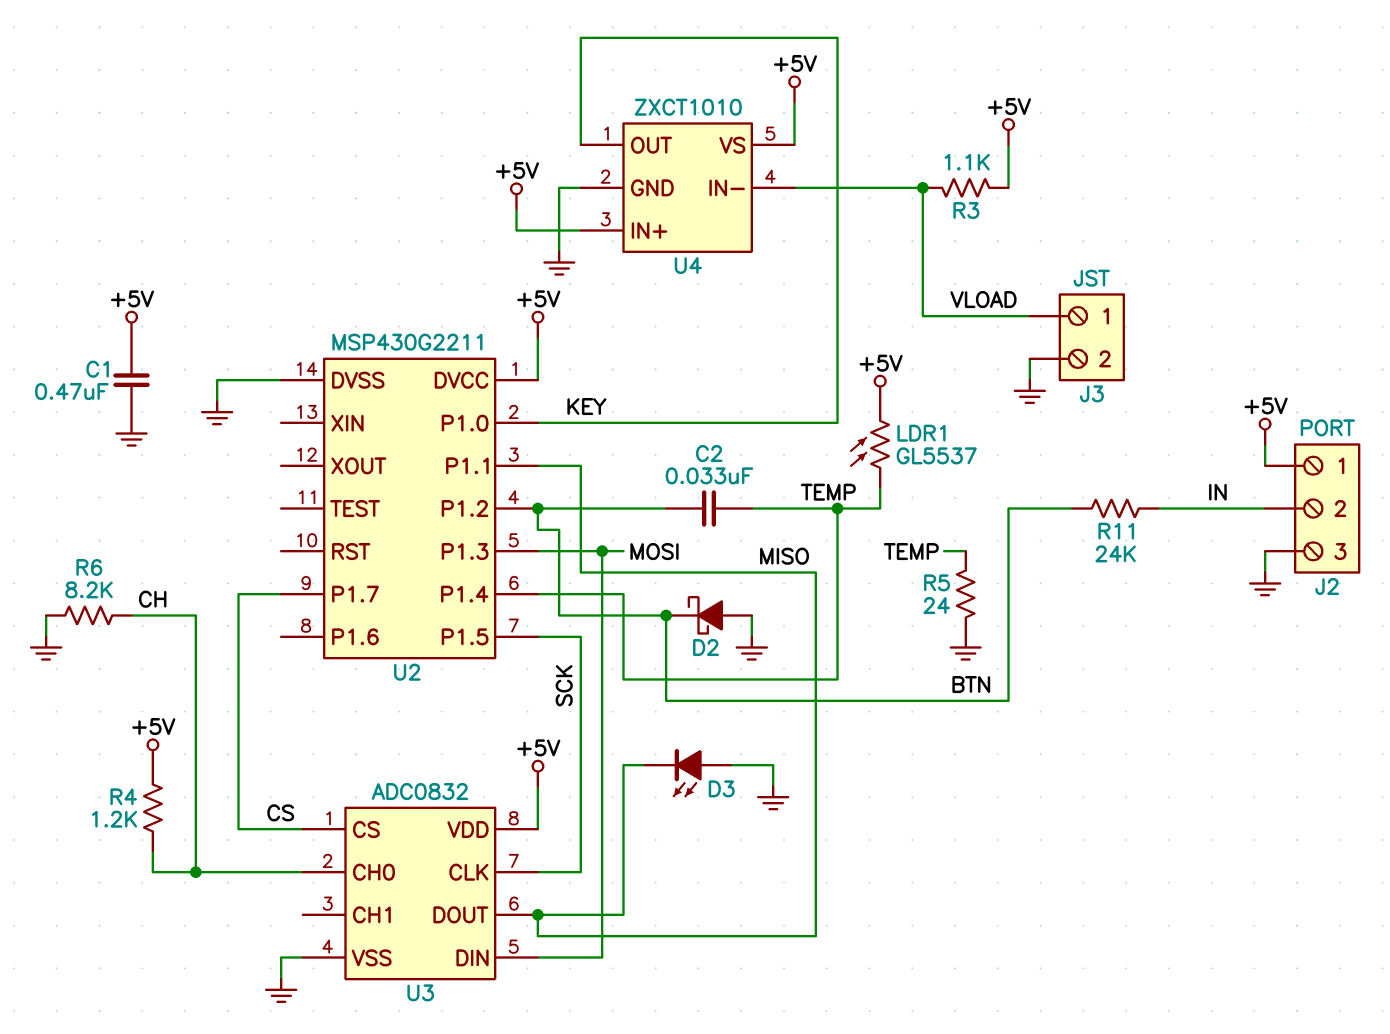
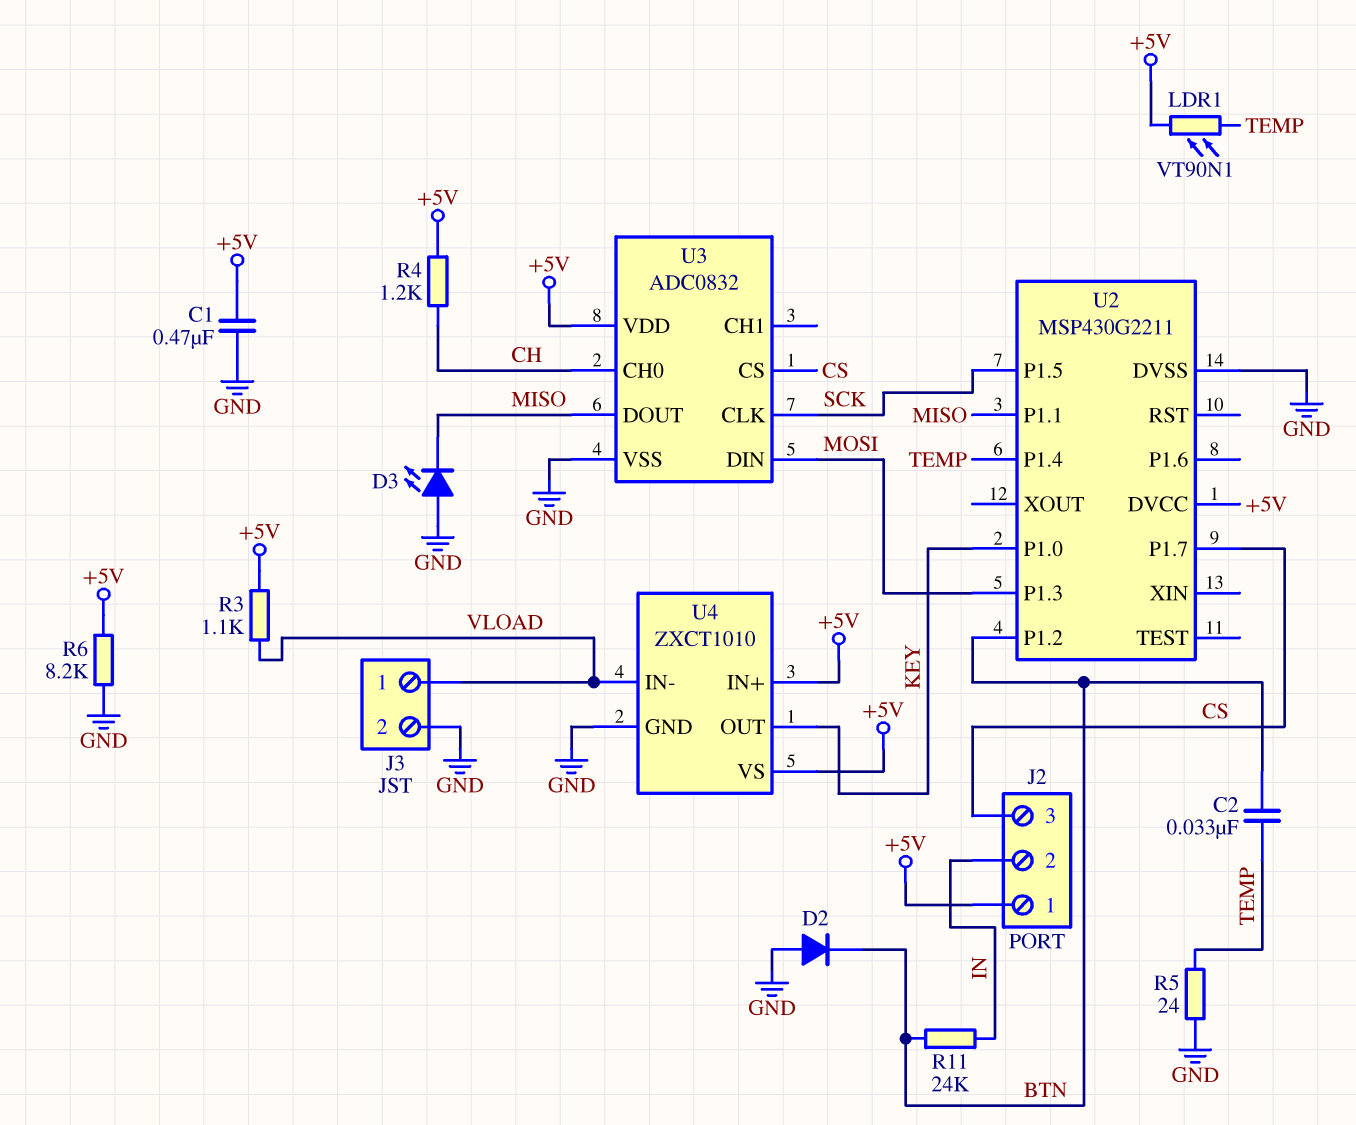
D2: schottky (A GND, K BTN) -> diode (A GND, K BTN)
J2 pin 3: GND -> CS
LDR1: GL5537 (+5V, TEMP) -> VT90N1 (+5V, TEMP)
R6: 8.2k (CH, GND) -> 8.2k (+5V, GND)

